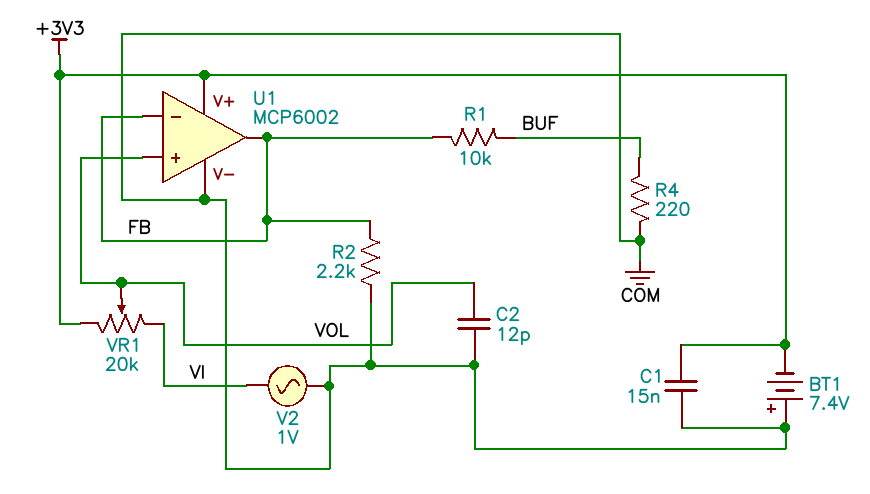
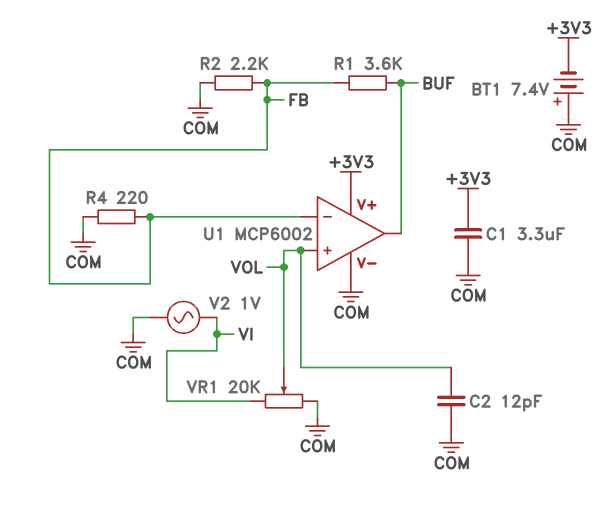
C1: 15nF (+3V3, COM) -> 3.3uF (+3V3, COM)
R1: 10k (BUF, FB) -> 3.6k (BUF, FB)
R4: 220 (BUF, COM) -> 220 (COM, FB)
U1 pin out: FB -> BUF
VR1: 20k (+3V3, VI, wiper VOL) -> 20k (COM, VI, wiper VOL)

